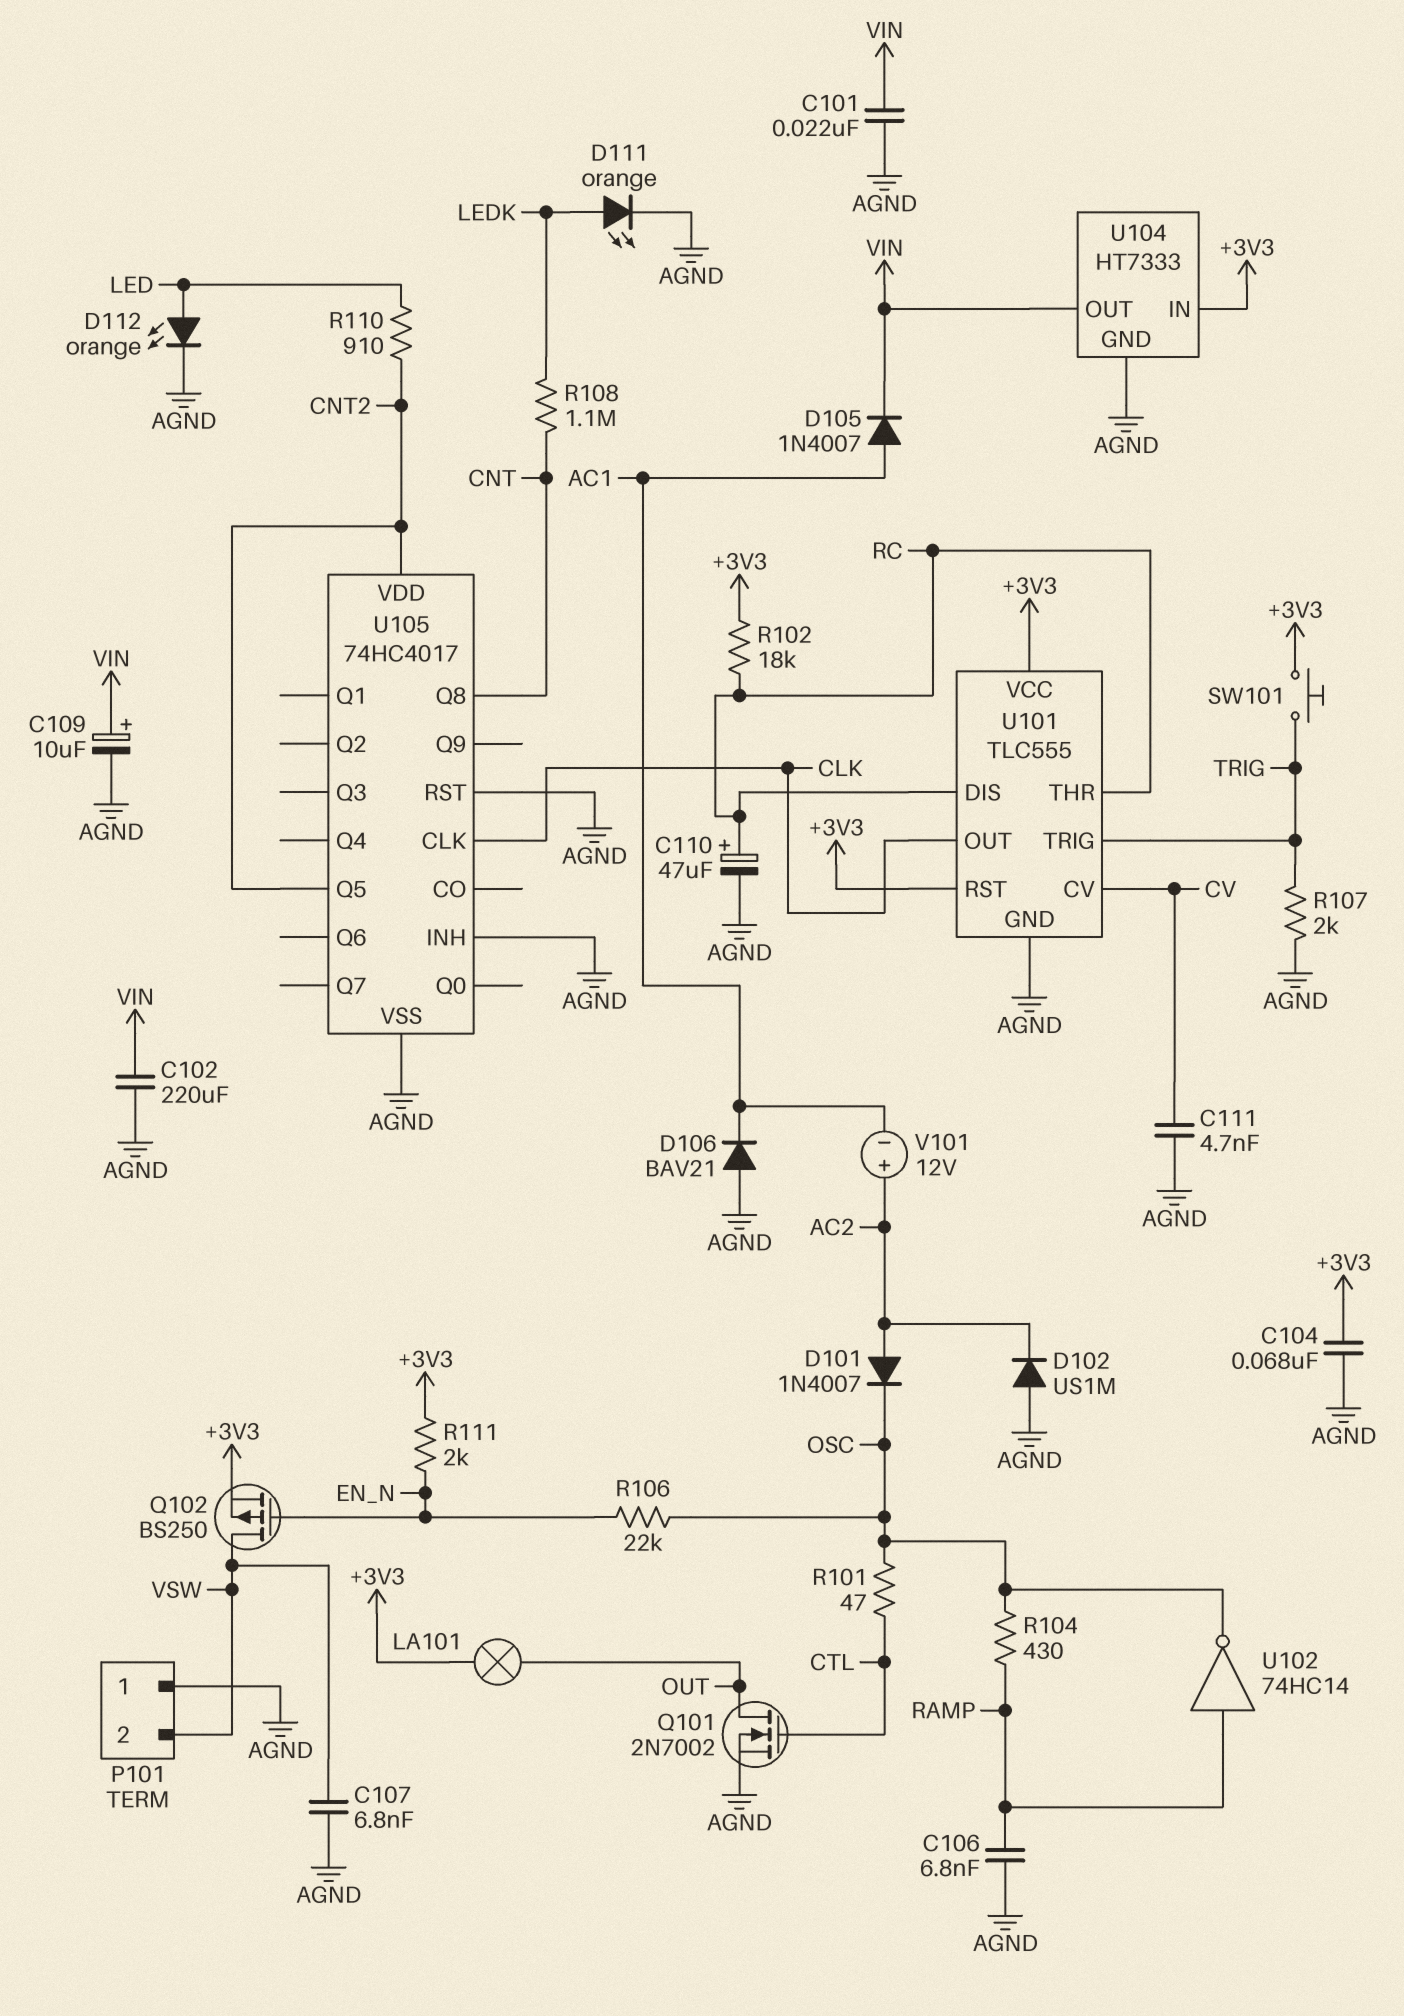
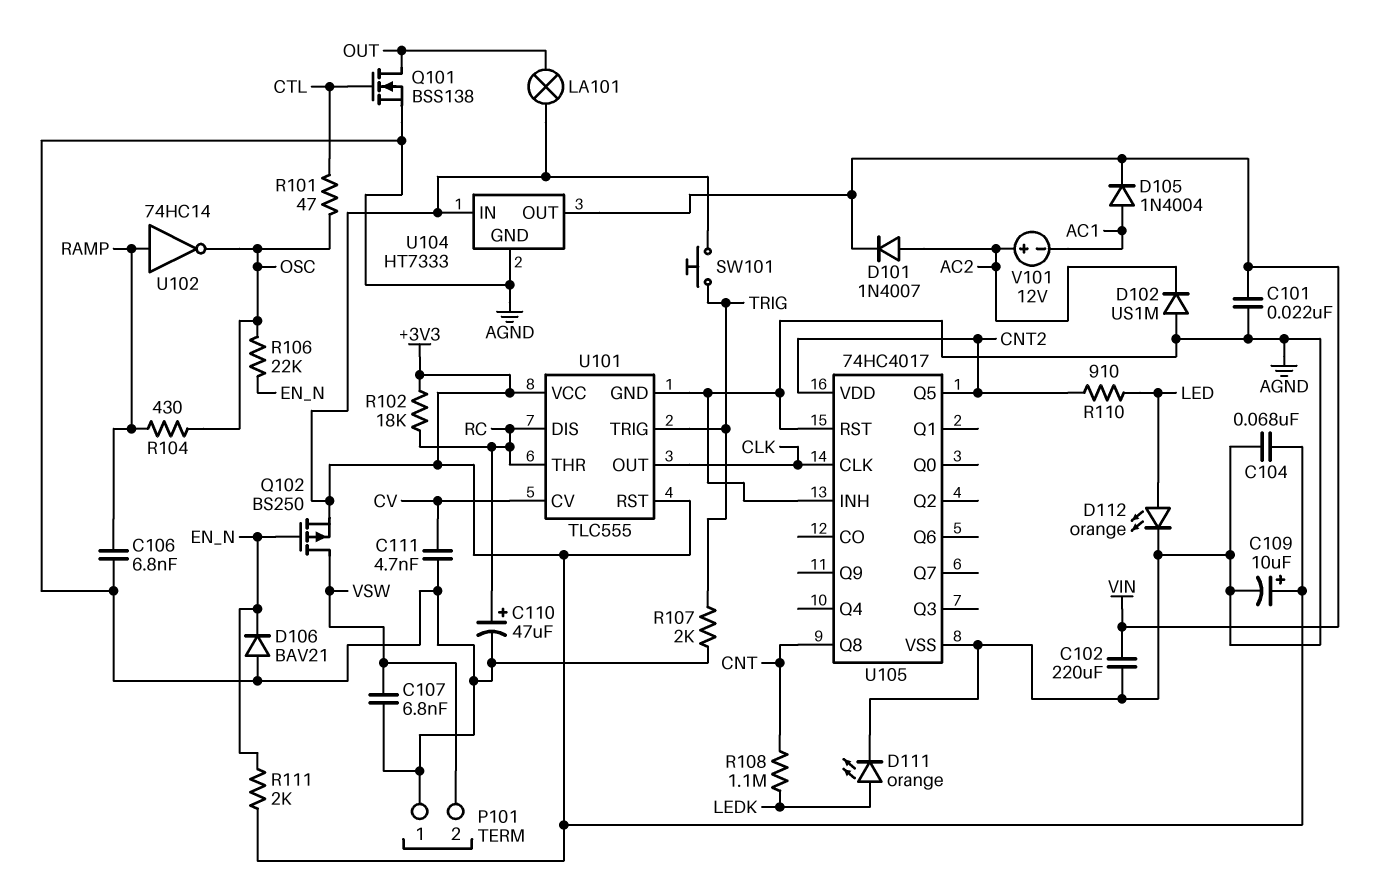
C109: 10uF (plus VIN, minus AGND) -> 10uF (plus +3V3, minus AGND)
D101: diode 1N4007 (A AC2, K OSC) -> diode 1N4007 (A AC2, K VIN)
D105: diode 1N4007 (A AC1, K VIN) -> diode 1N4004 (A AC1, K VIN)
D106: diode BAV21 (A AGND, K AC1) -> diode BAV21 (A AGND, K EN_N)
Q101: NMOS 2N7002 (G CTL, D OUT, S AGND) -> NMOS BSS138 (G CTL, D OUT, S AGND)

